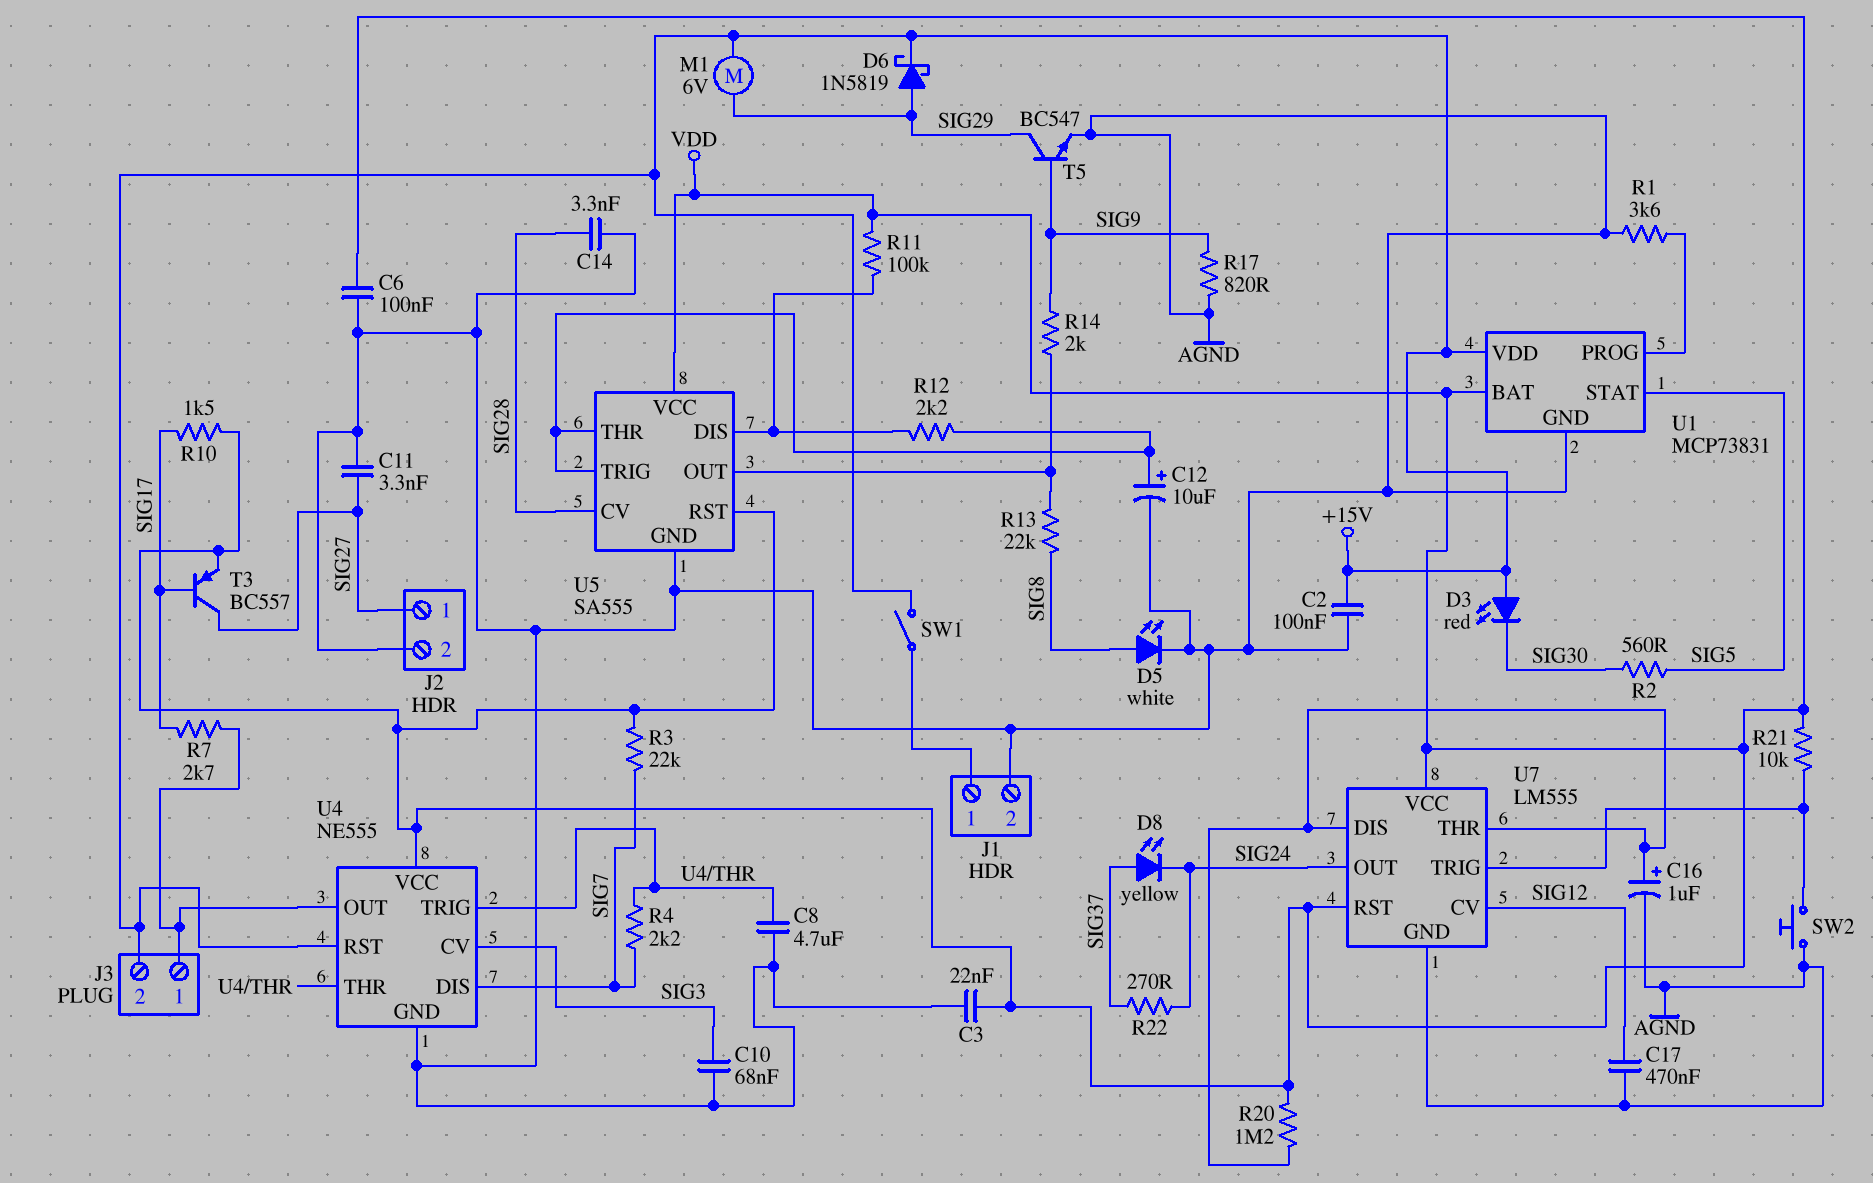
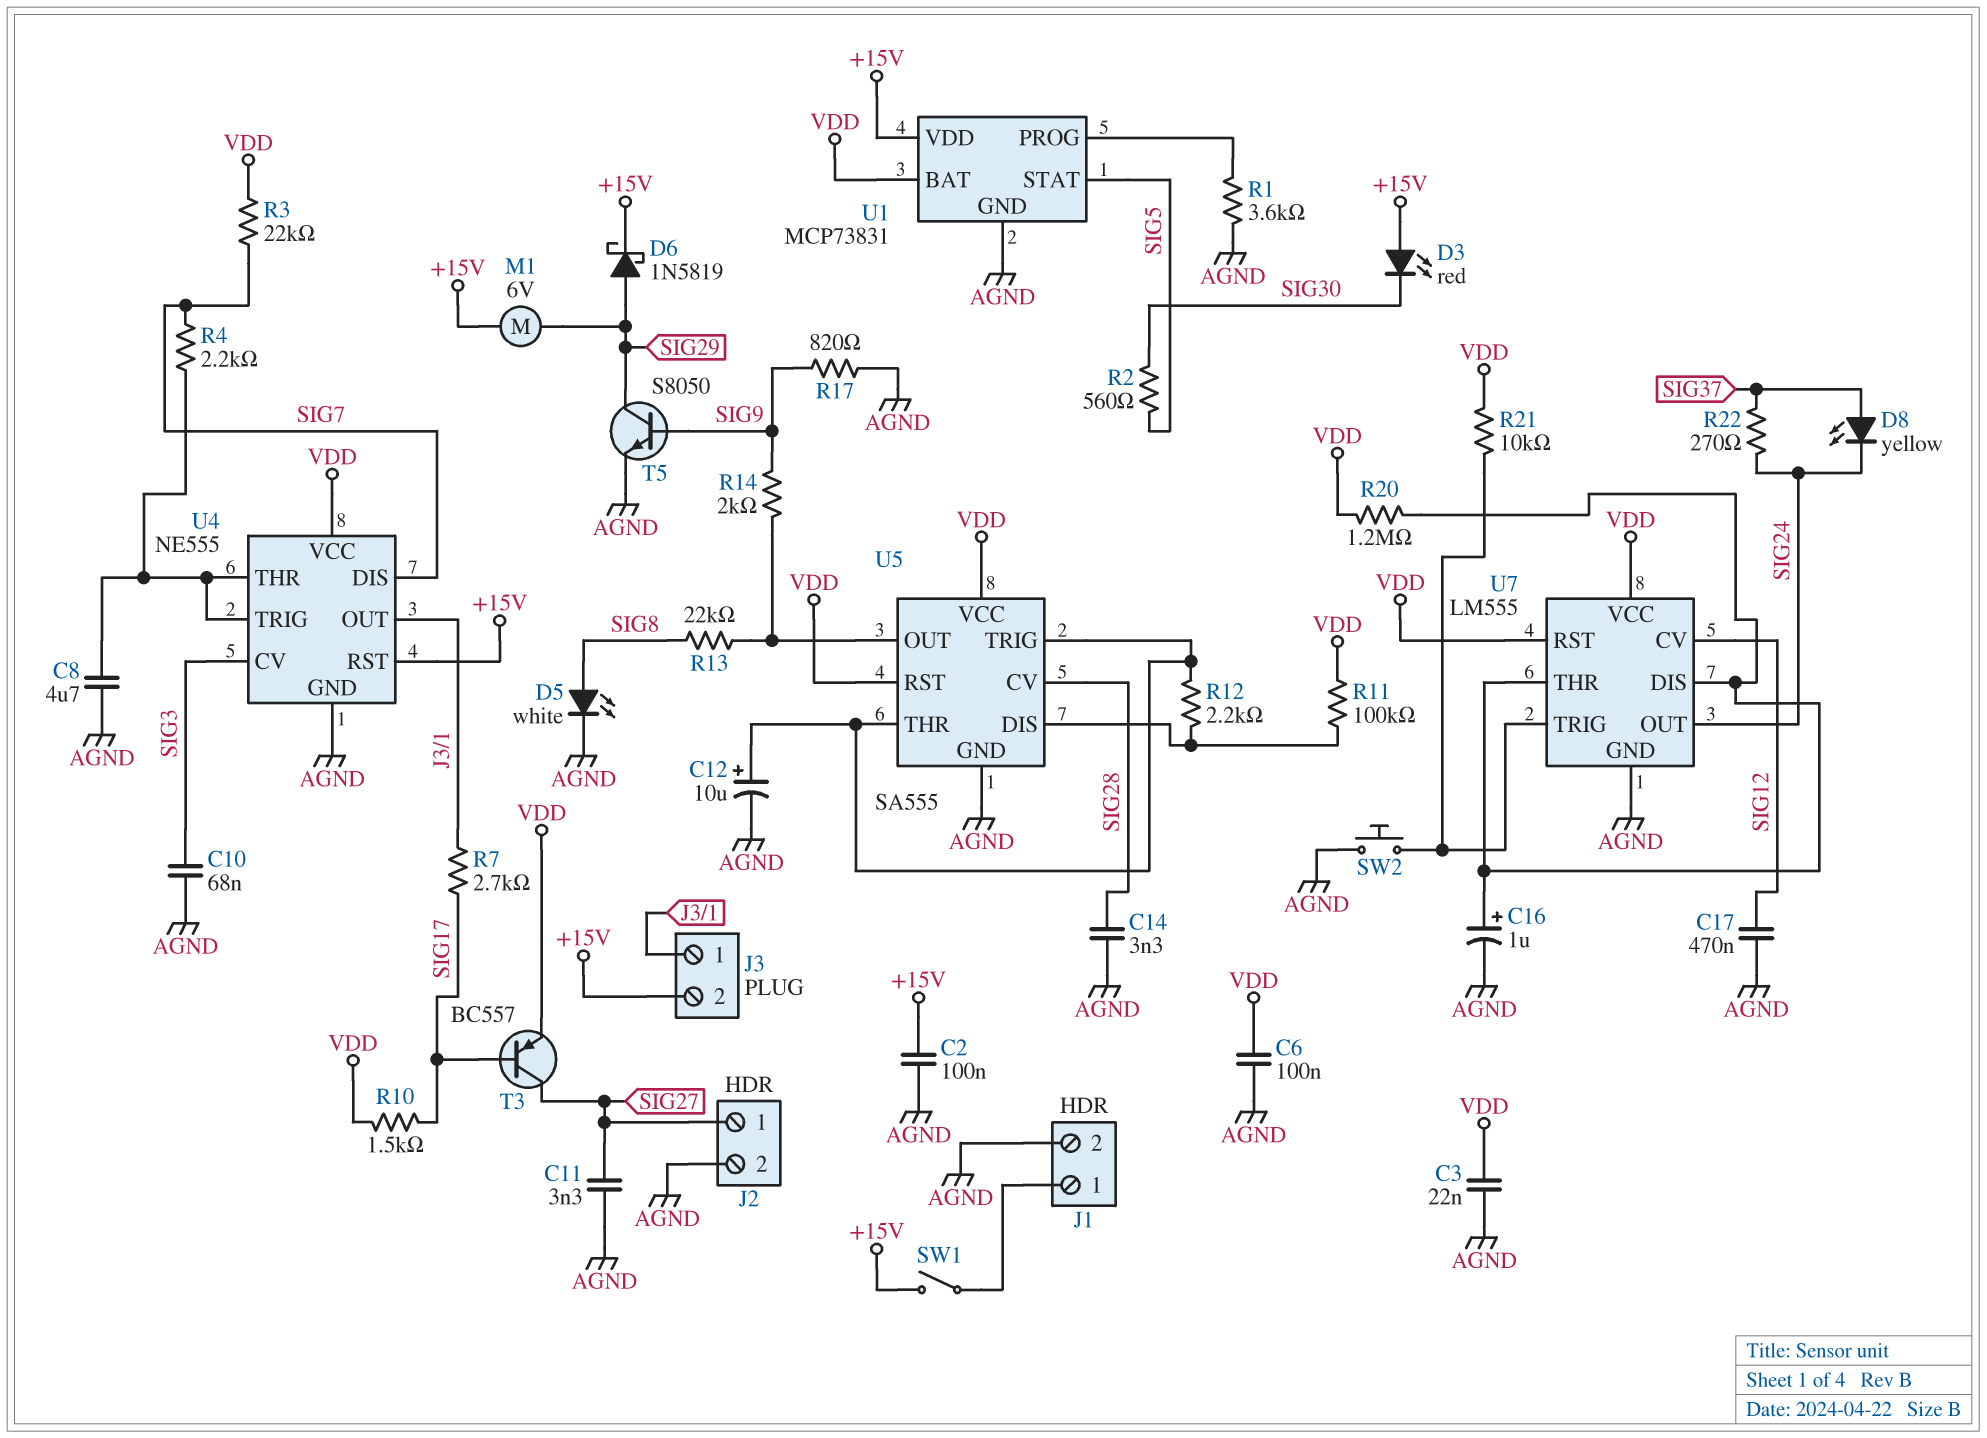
T5: NPN BC547 (B SIG9, C SIG29, E AGND) -> NPN S8050 (B SIG9, C SIG29, E AGND)

